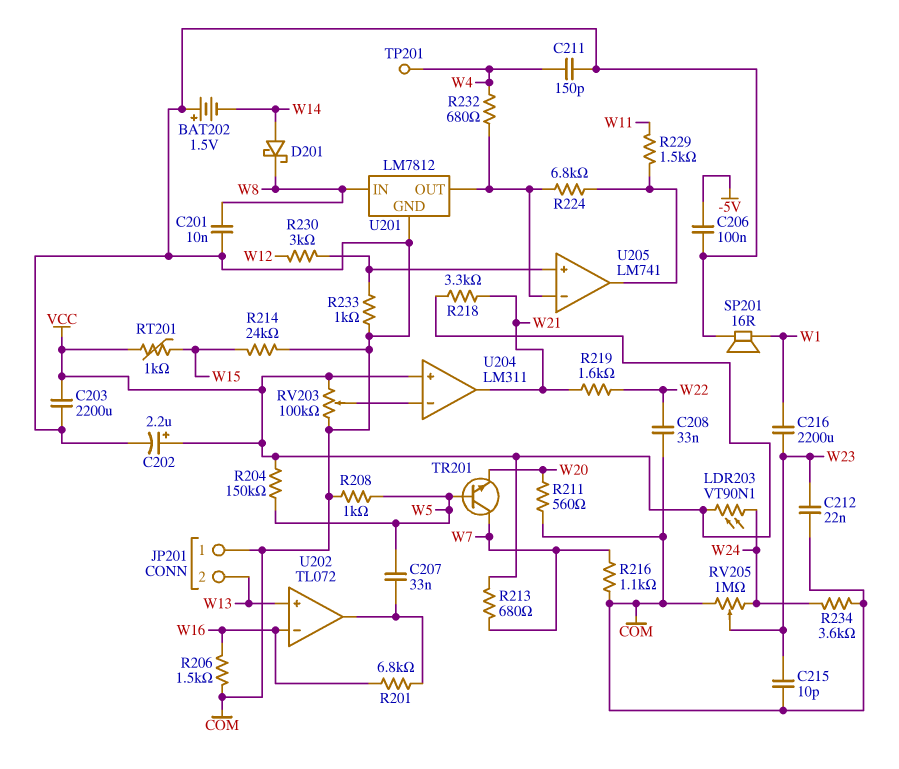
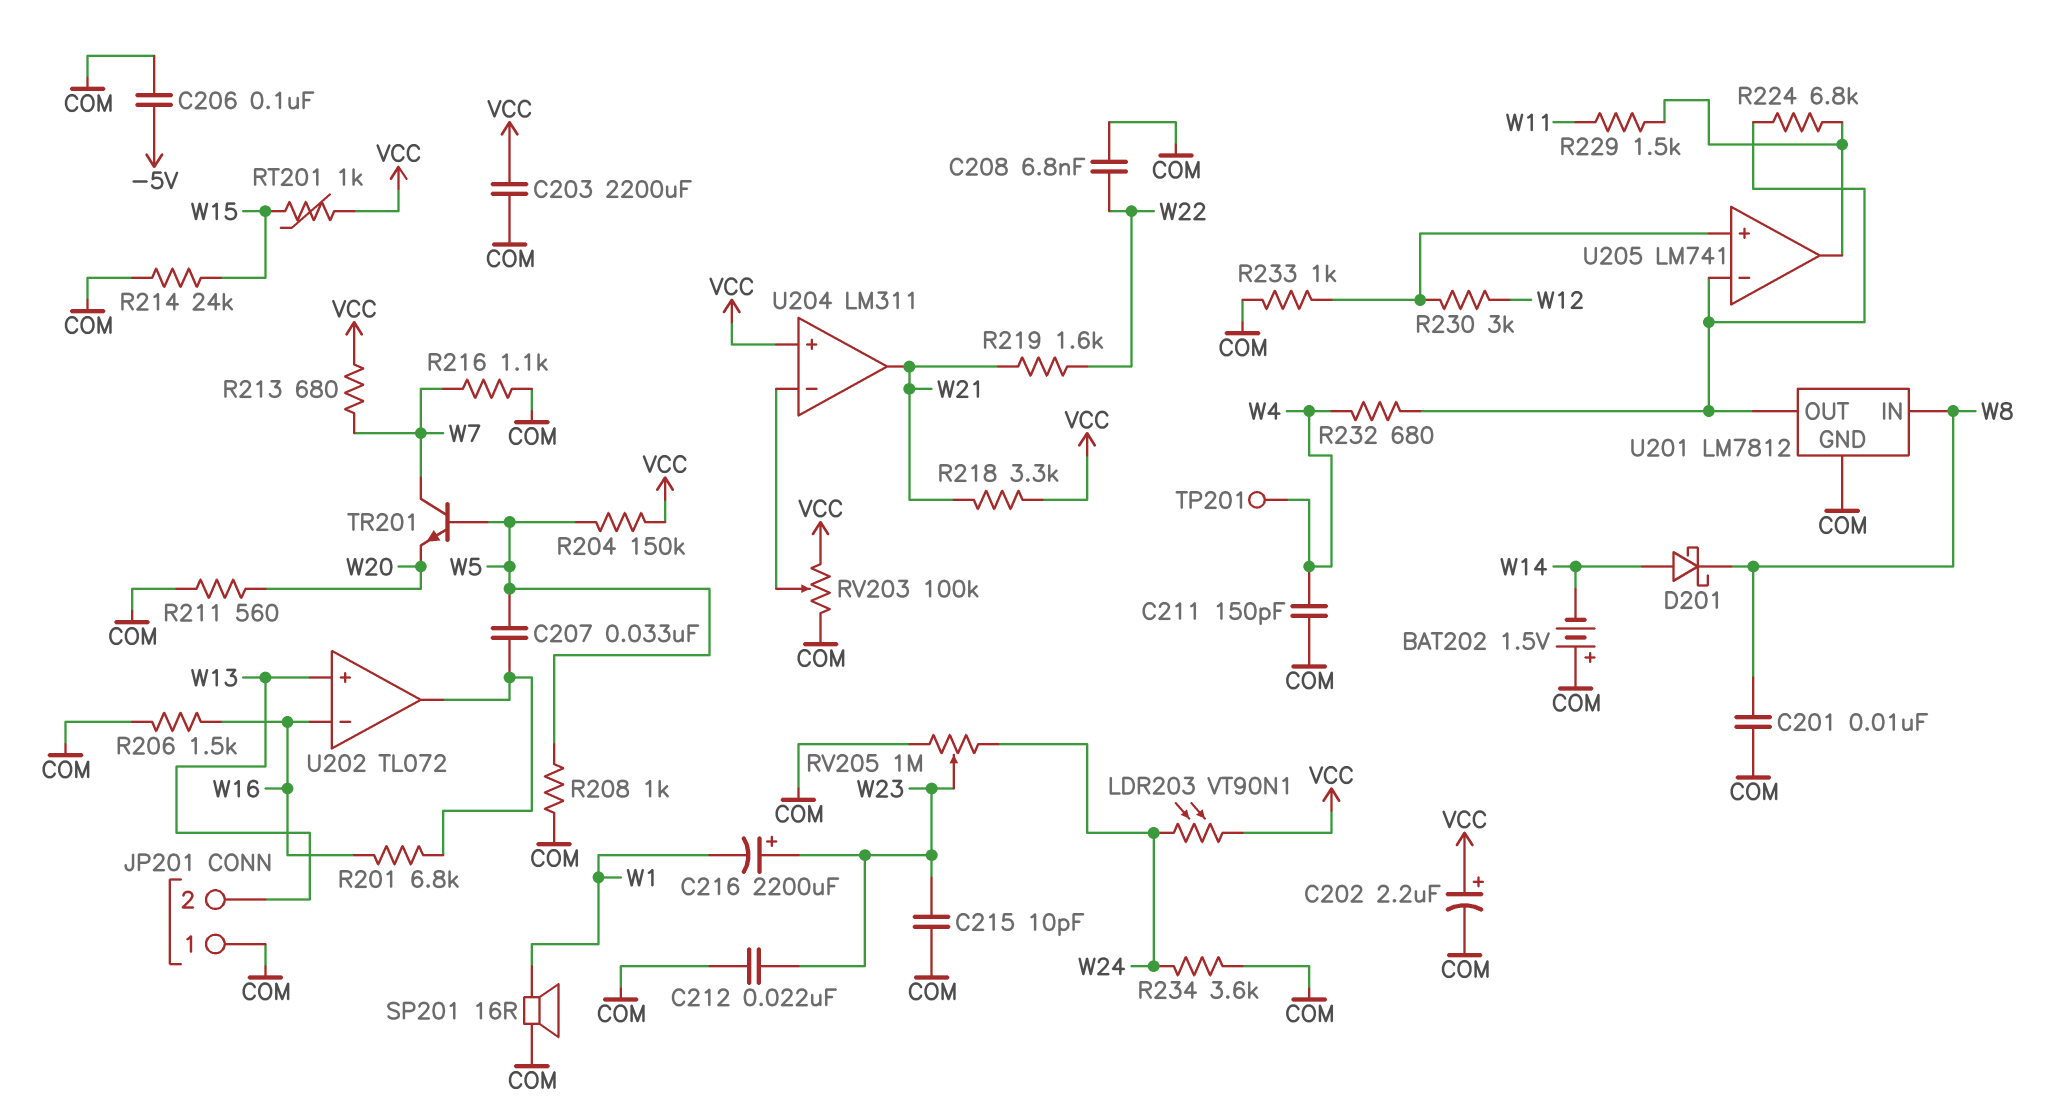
C208: 33nF (COM, W22) -> 6.8nF (COM, W22)
C216: 2200uF (W1, W23) -> 2200uF (plus W23, minus W1)

